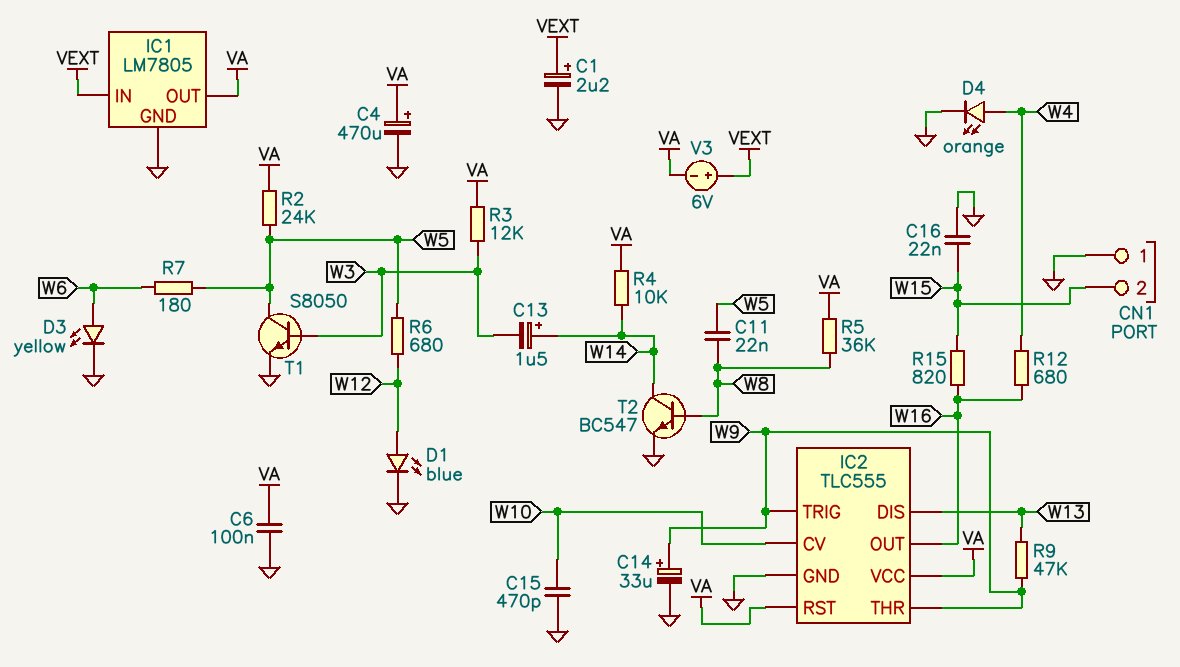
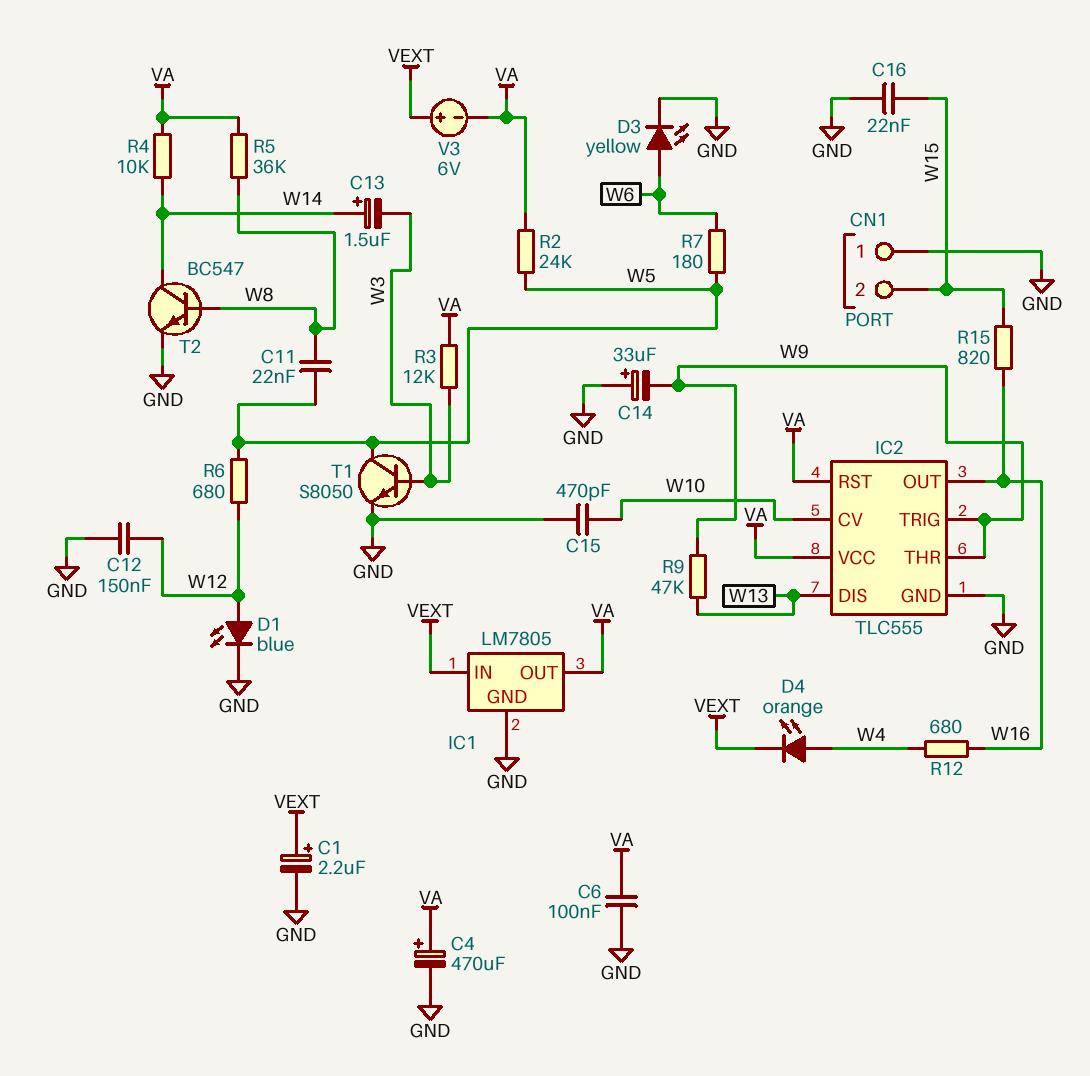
C12: none -> 150nF (GND, W12)
C14: 33uF (plus W9, minus GND) -> 33uF (plus GND, minus W9)
D4: LED orange (A W4, K GND) -> LED orange (A W4, K VEXT)

